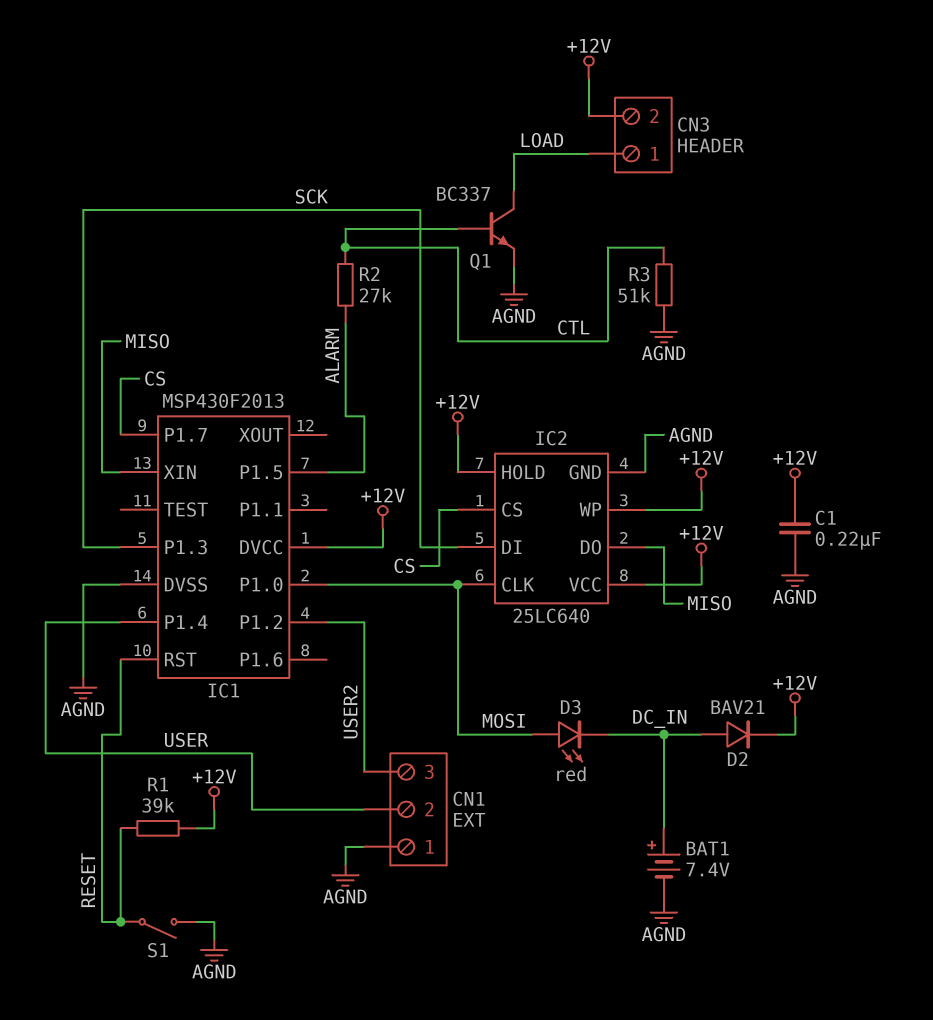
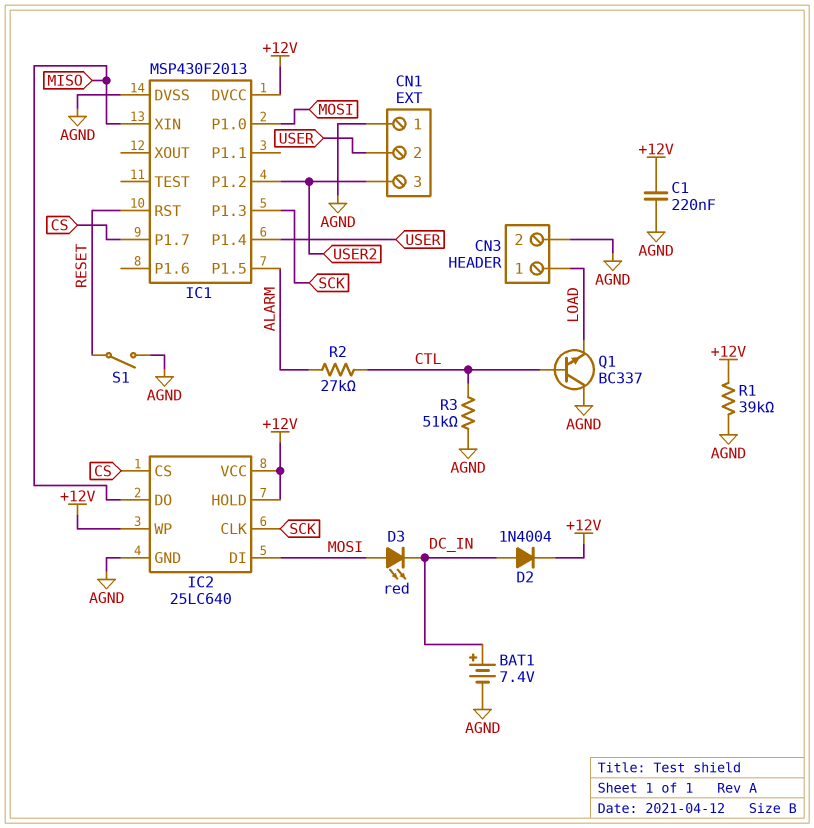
CN3 pin 2: +12V -> AGND
D2: diode BAV21 (A DC_IN, K +12V) -> diode 1N4004 (A DC_IN, K +12V)
IC2 pin CLK: MOSI -> SCK
IC2 pin DI: SCK -> MOSI
Q1: NPN BC337 (B CTL, C LOAD, E AGND) -> NPN BC337 (B CTL, C AGND, E LOAD)
R1: 39k (+12V, RESET) -> 39k (+12V, AGND)

